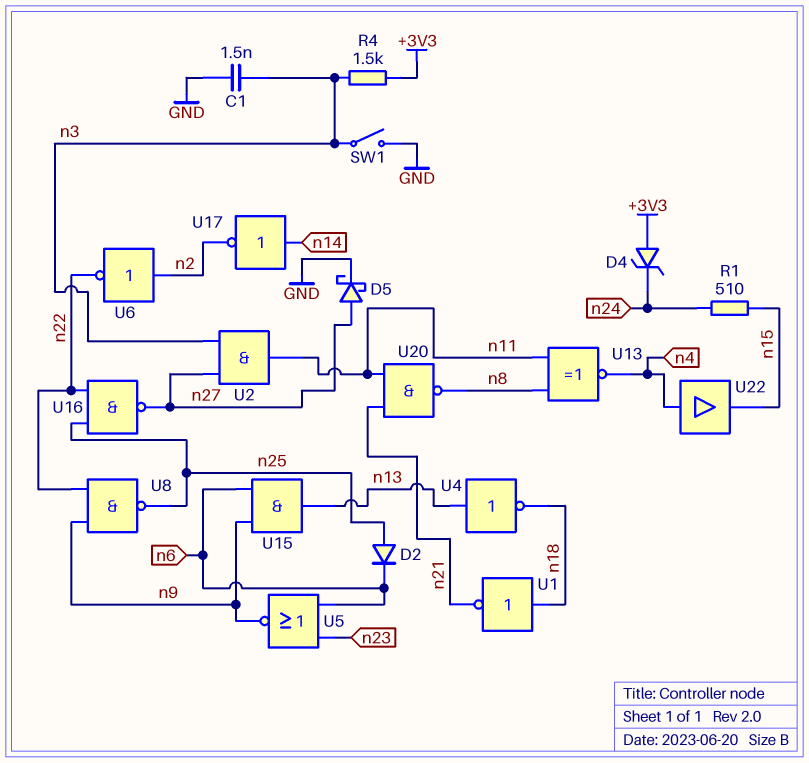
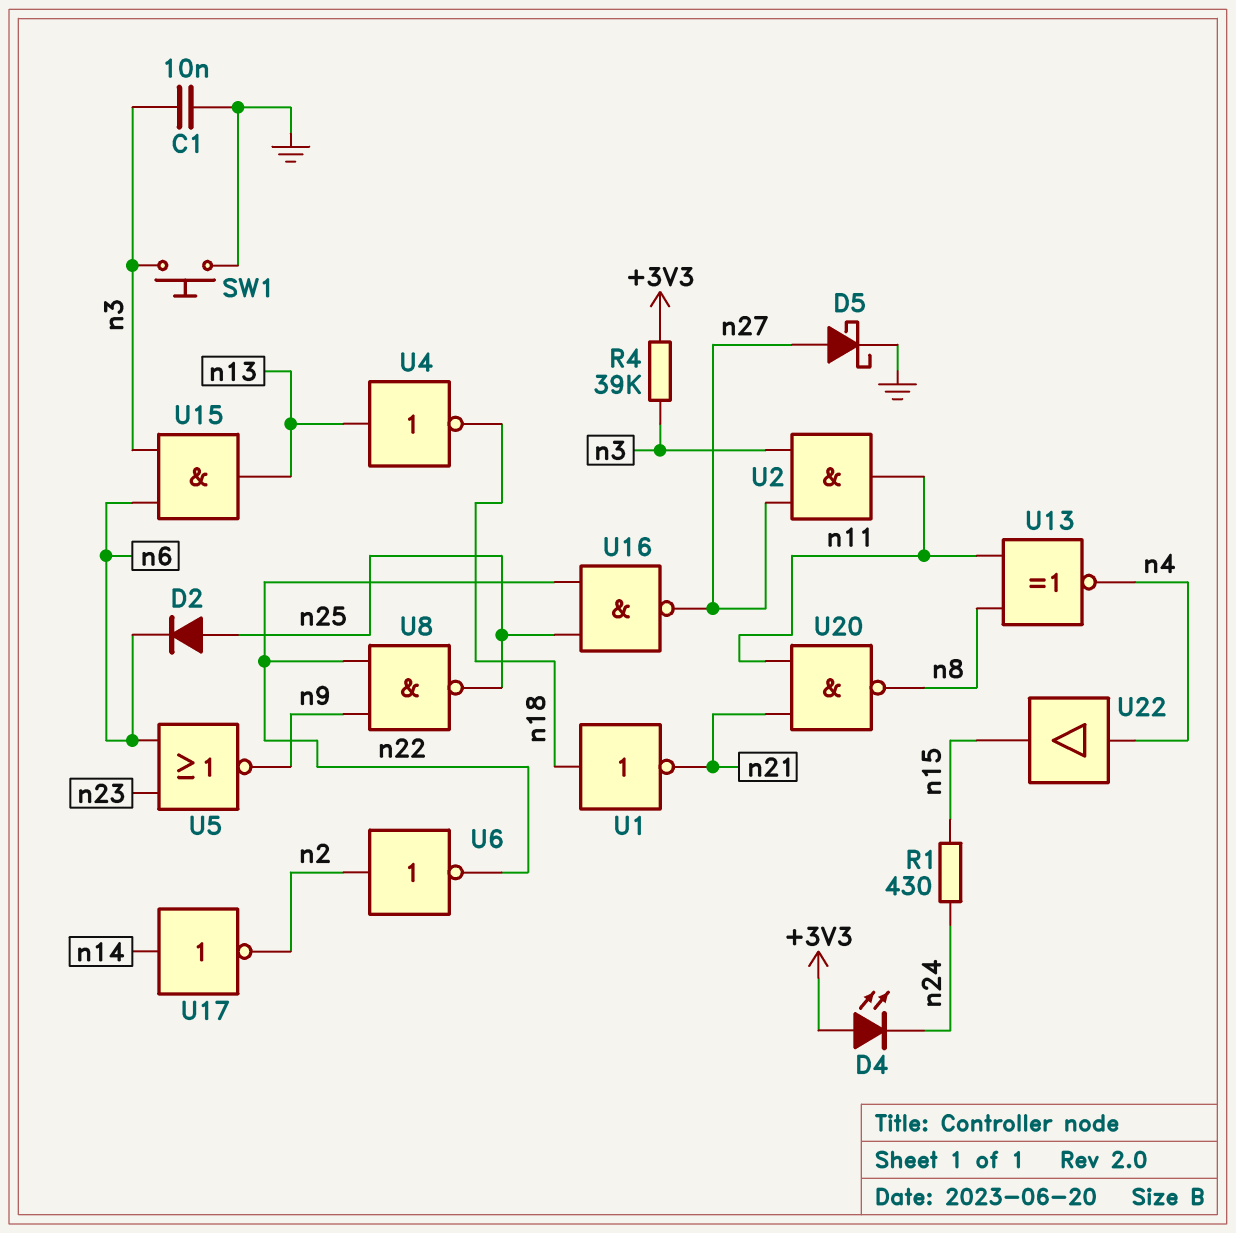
C1: 1.5nF (GND, n3) -> 10nF (GND, n3)
D4: zener (A +3V3, K n24) -> LED (A +3V3, K n24)
R1: 510 (n15, n24) -> 430 (n15, n24)
R4: 1.5k (+3V3, n3) -> 39k (+3V3, n3)
SW1: switch (GND, n3) -> button (GND, n3)
U15: AND (in n6, in n9, out n13) -> AND (in n3, in n6, out n13)

